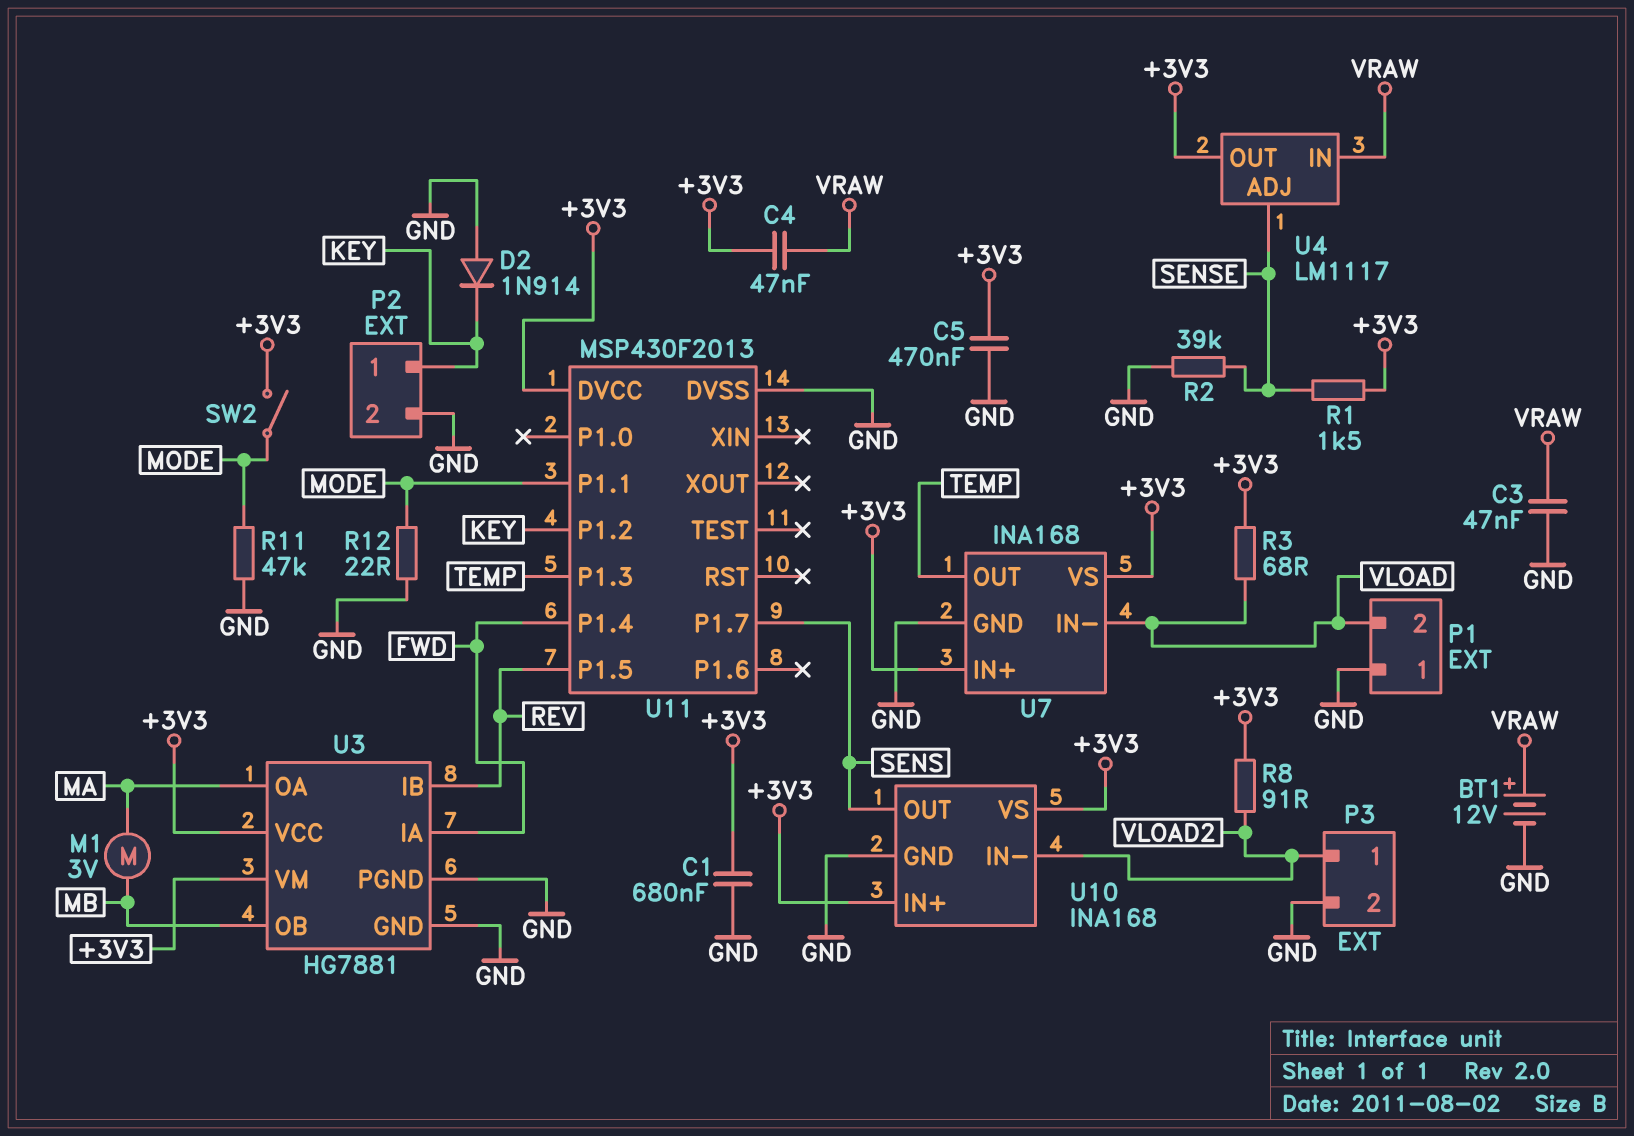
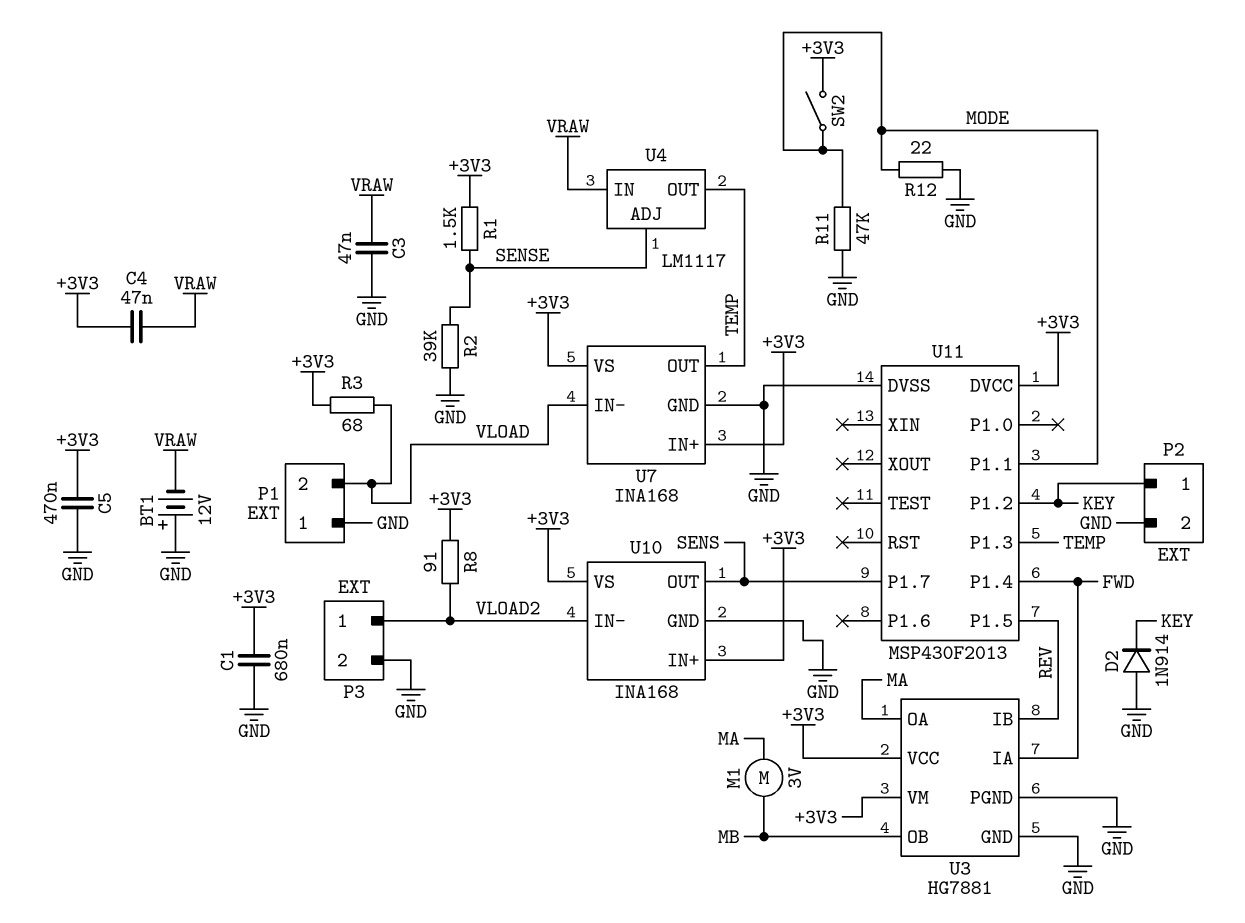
BT1: 12V (plus VRAW, minus GND) -> 12V (plus GND, minus VRAW)
U4 pin OUT: +3V3 -> TEMP

